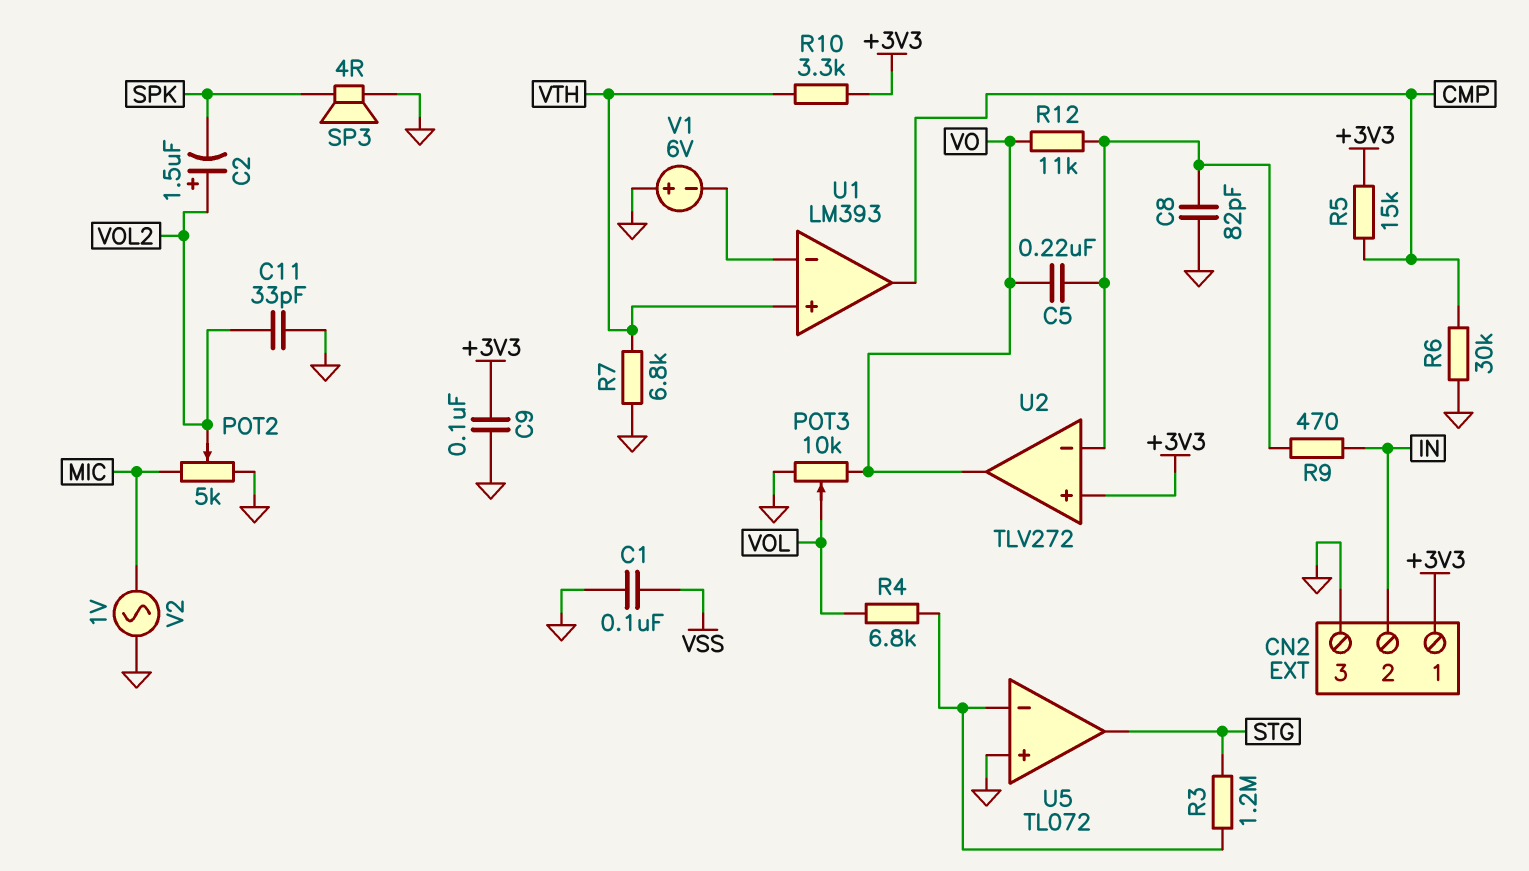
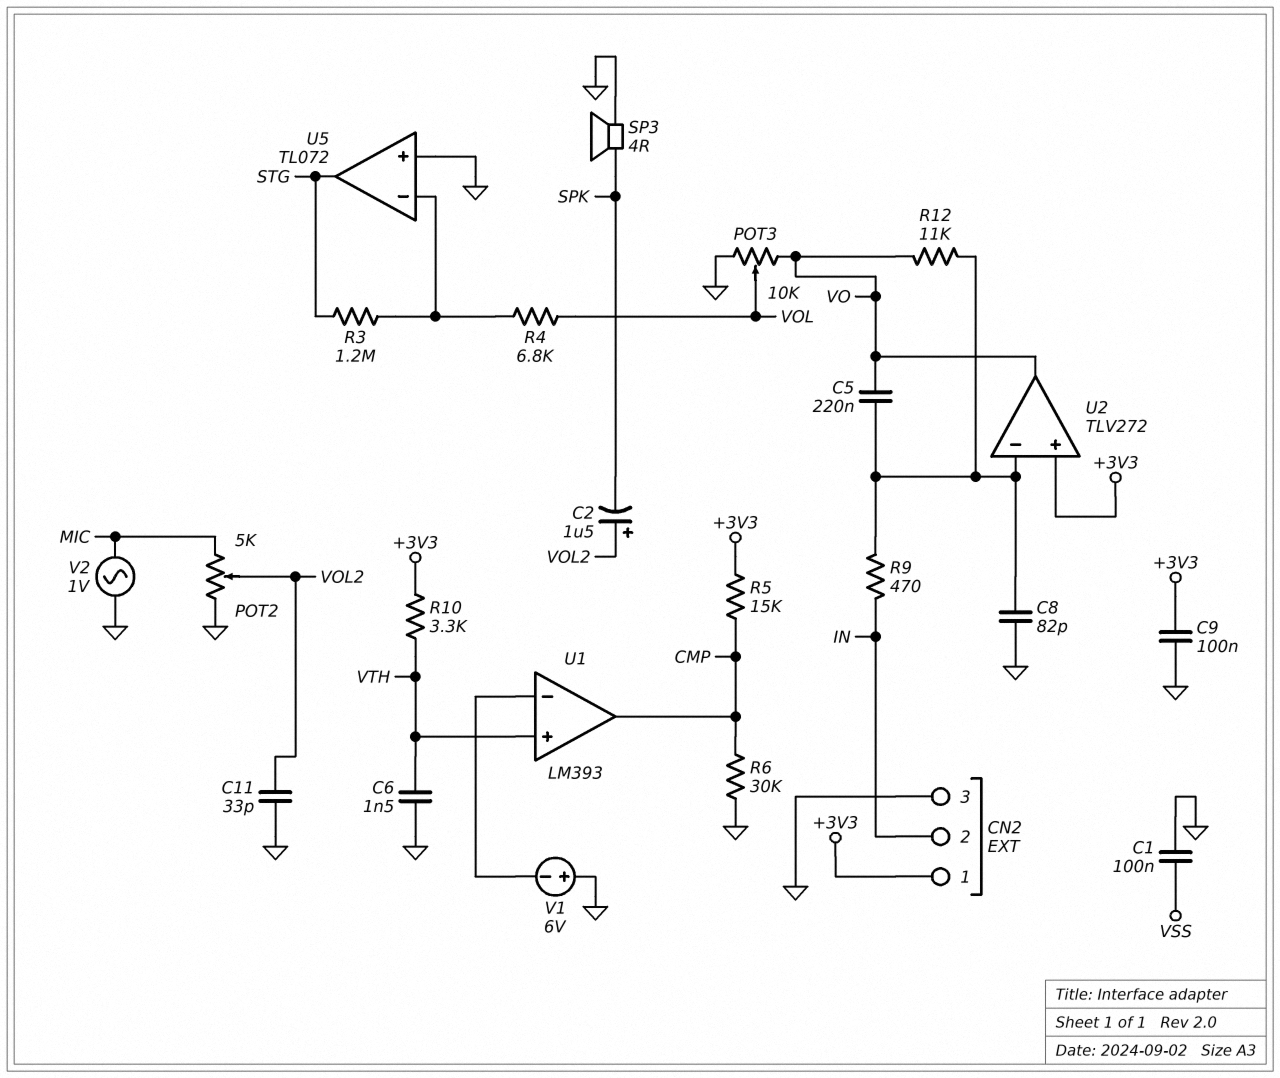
C6: none -> 1.5nF (GND, VTH)
R7: 6.8k (GND, VTH) -> none

